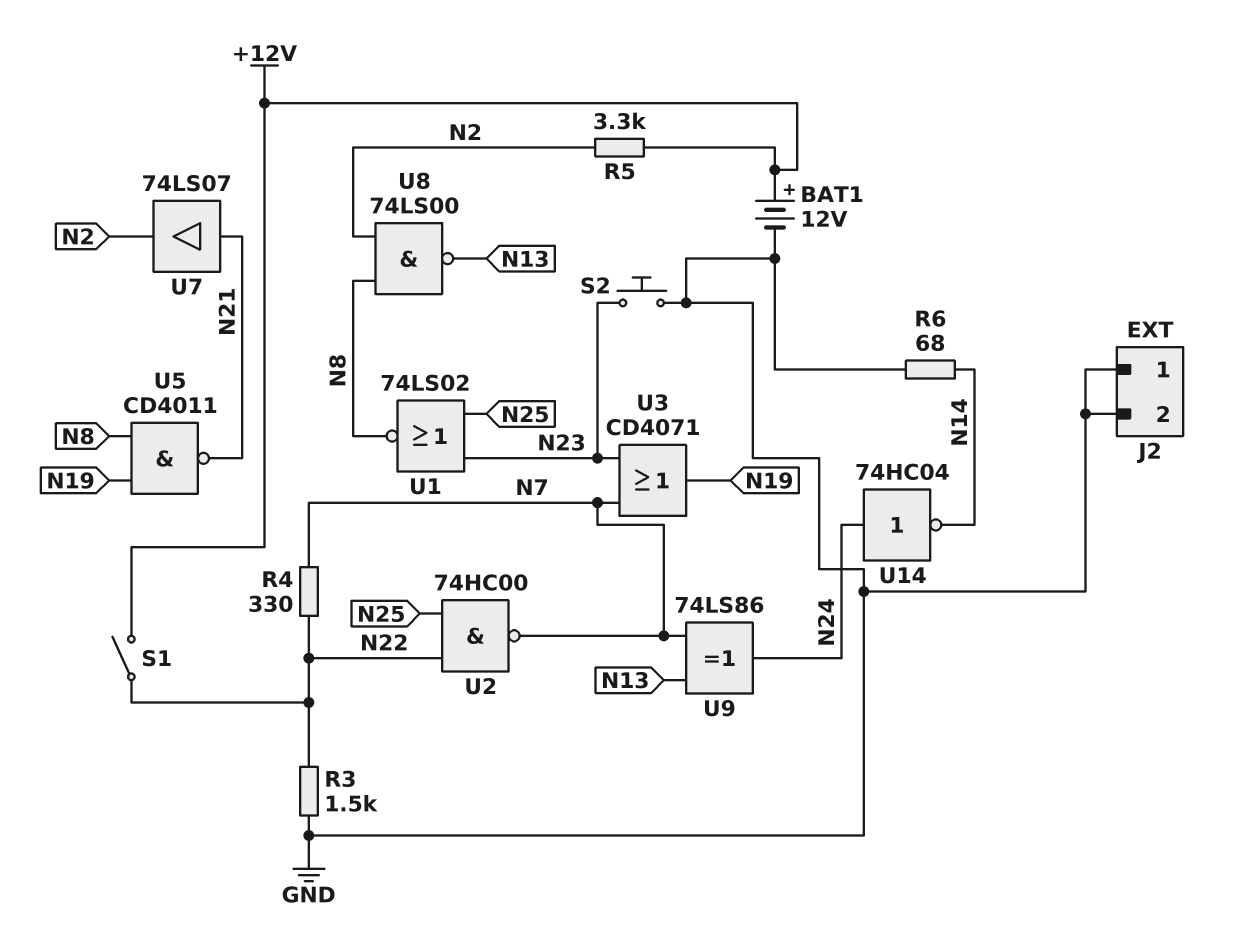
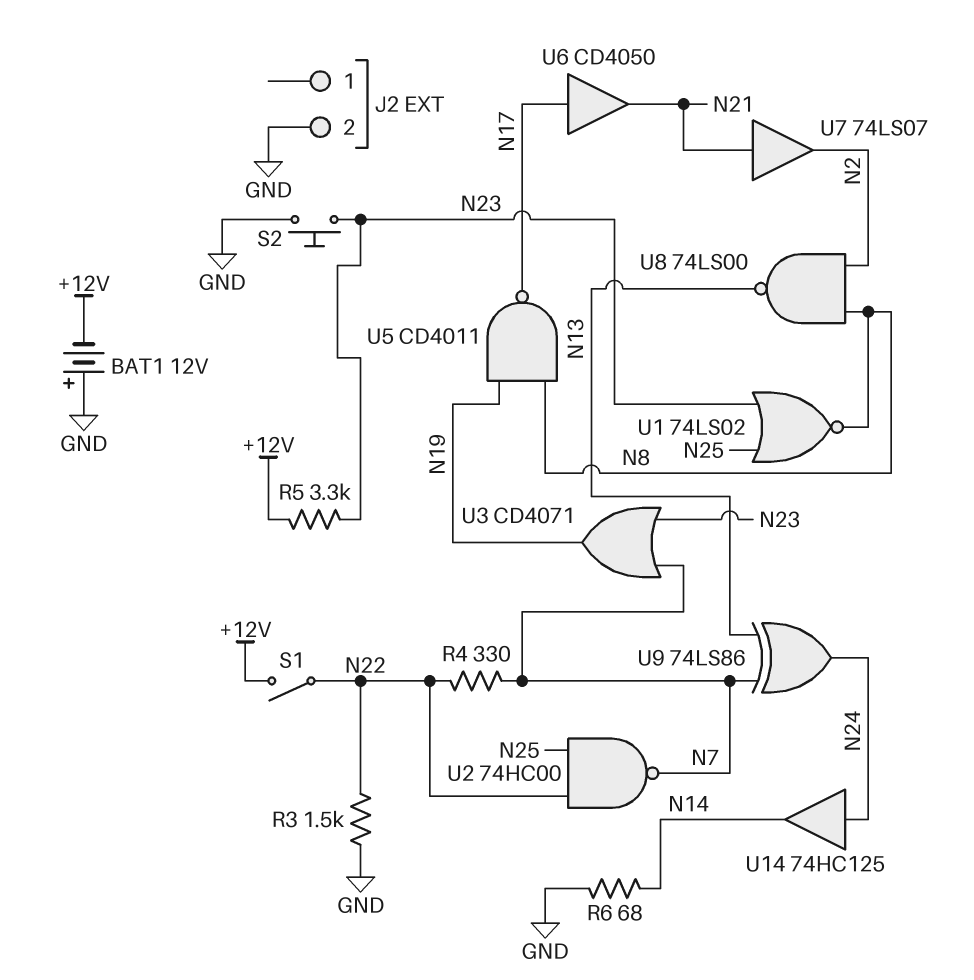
BAT1: 12V (plus +12V, minus GND) -> 12V (plus GND, minus +12V)
J2 pin 1: GND -> none
R5: 3.3k (+12V, N2) -> 3.3k (+12V, N23)
U5: NAND CD4011 (in N8, in N19, out N21) -> NAND CD4011 (in N8, in N19, out N17)
U6: none -> buffer CD4050 (in N17, out N21)
U14: NOT 74HC04 (in N24, out N14) -> buffer 74HC125 (in N24, out N14)

